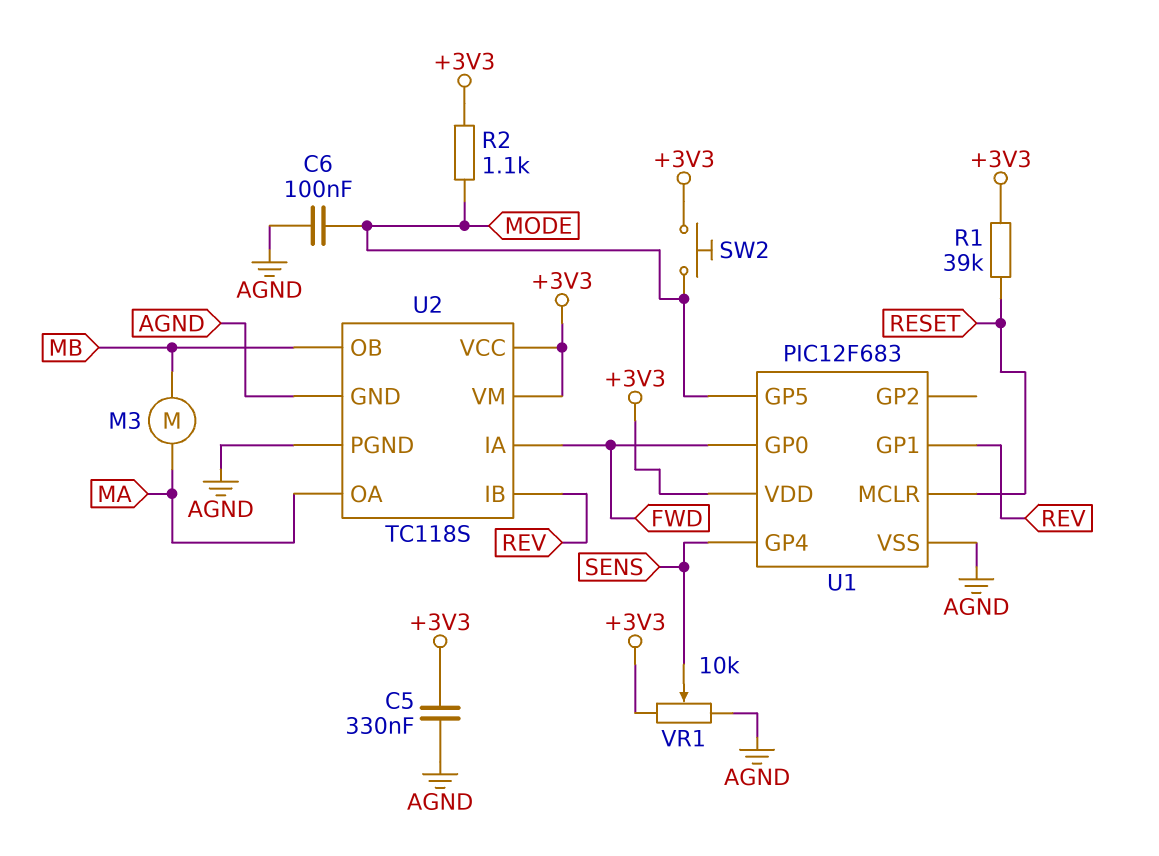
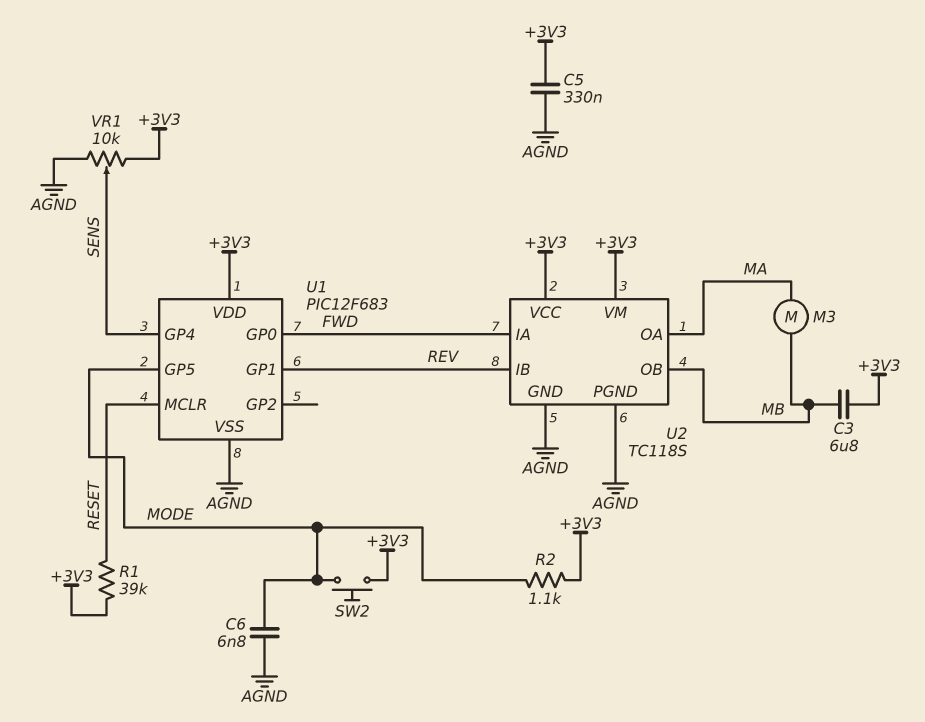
C3: none -> 6.8uF (+3V3, MB)
C6: 100nF (AGND, MODE) -> 6.8nF (AGND, MODE)

